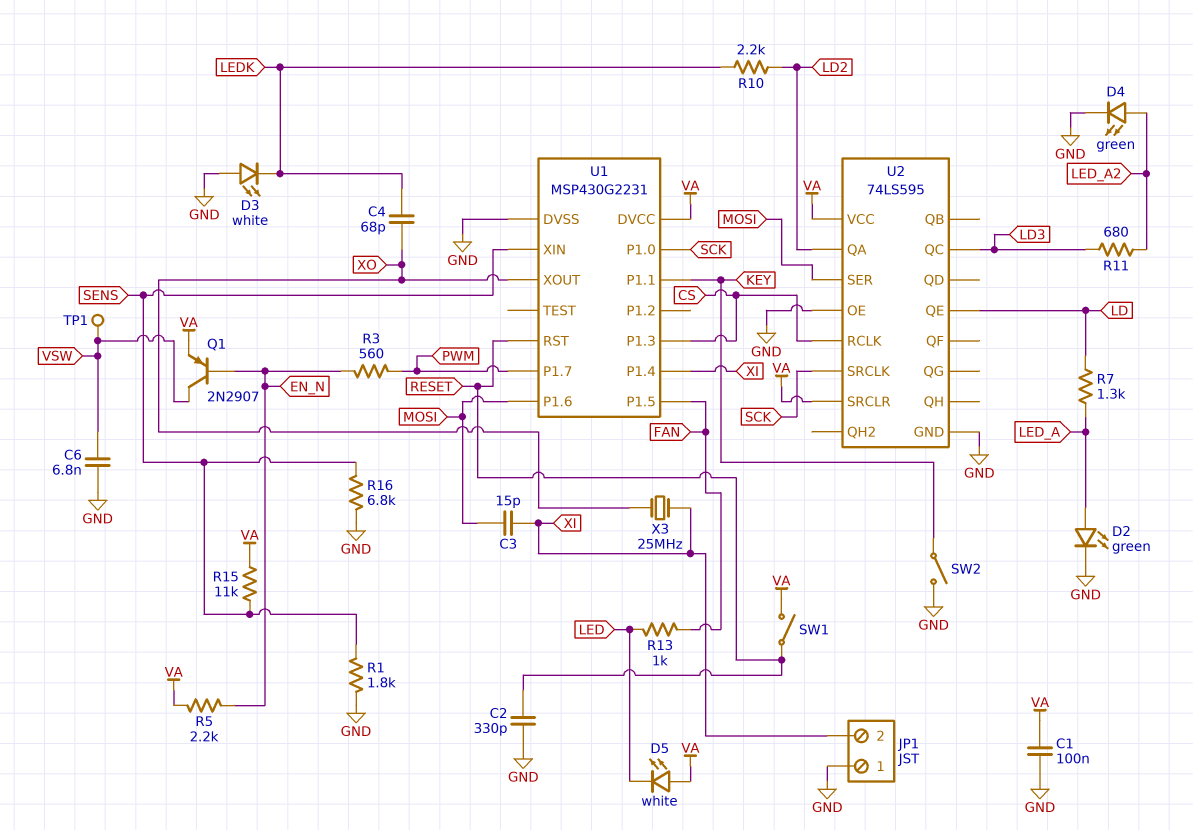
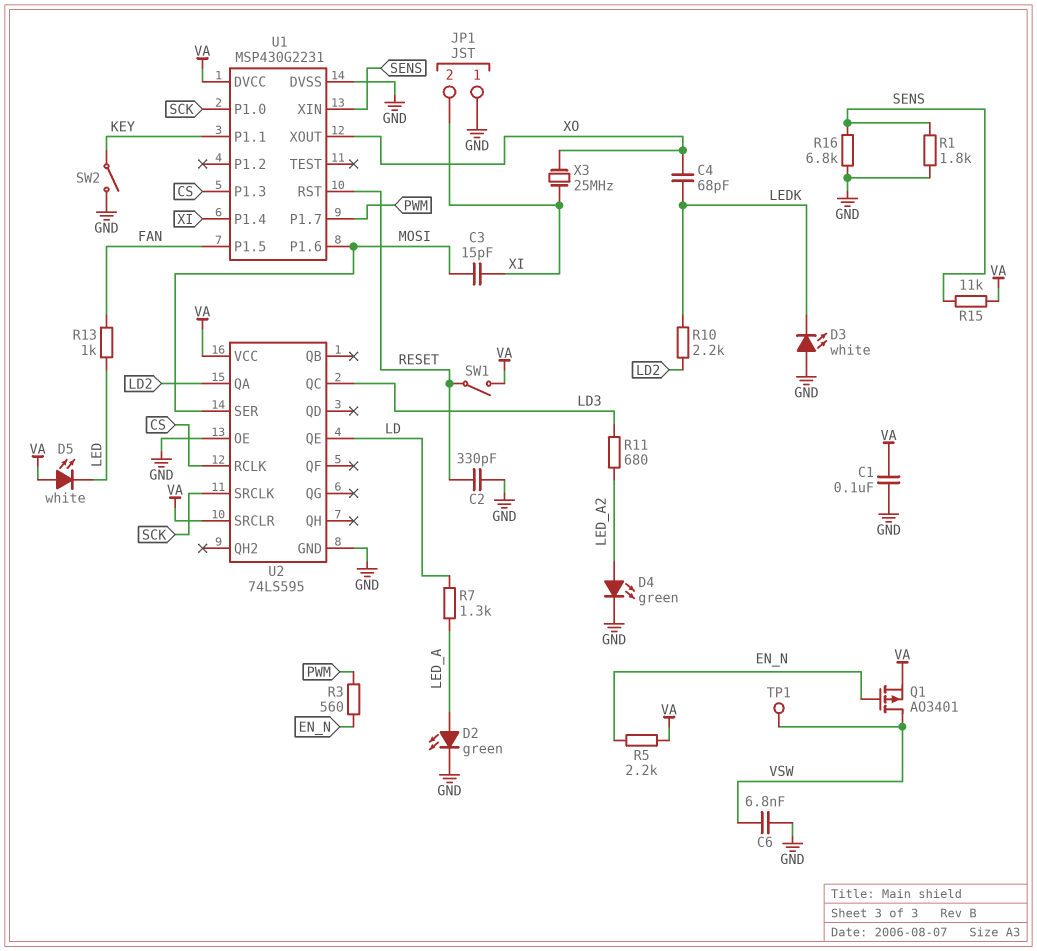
Q1: PNP 2N2907 (B EN_N, C VSW, E VA) -> PMOS AO3401 (G EN_N, D VSW, S VA)

